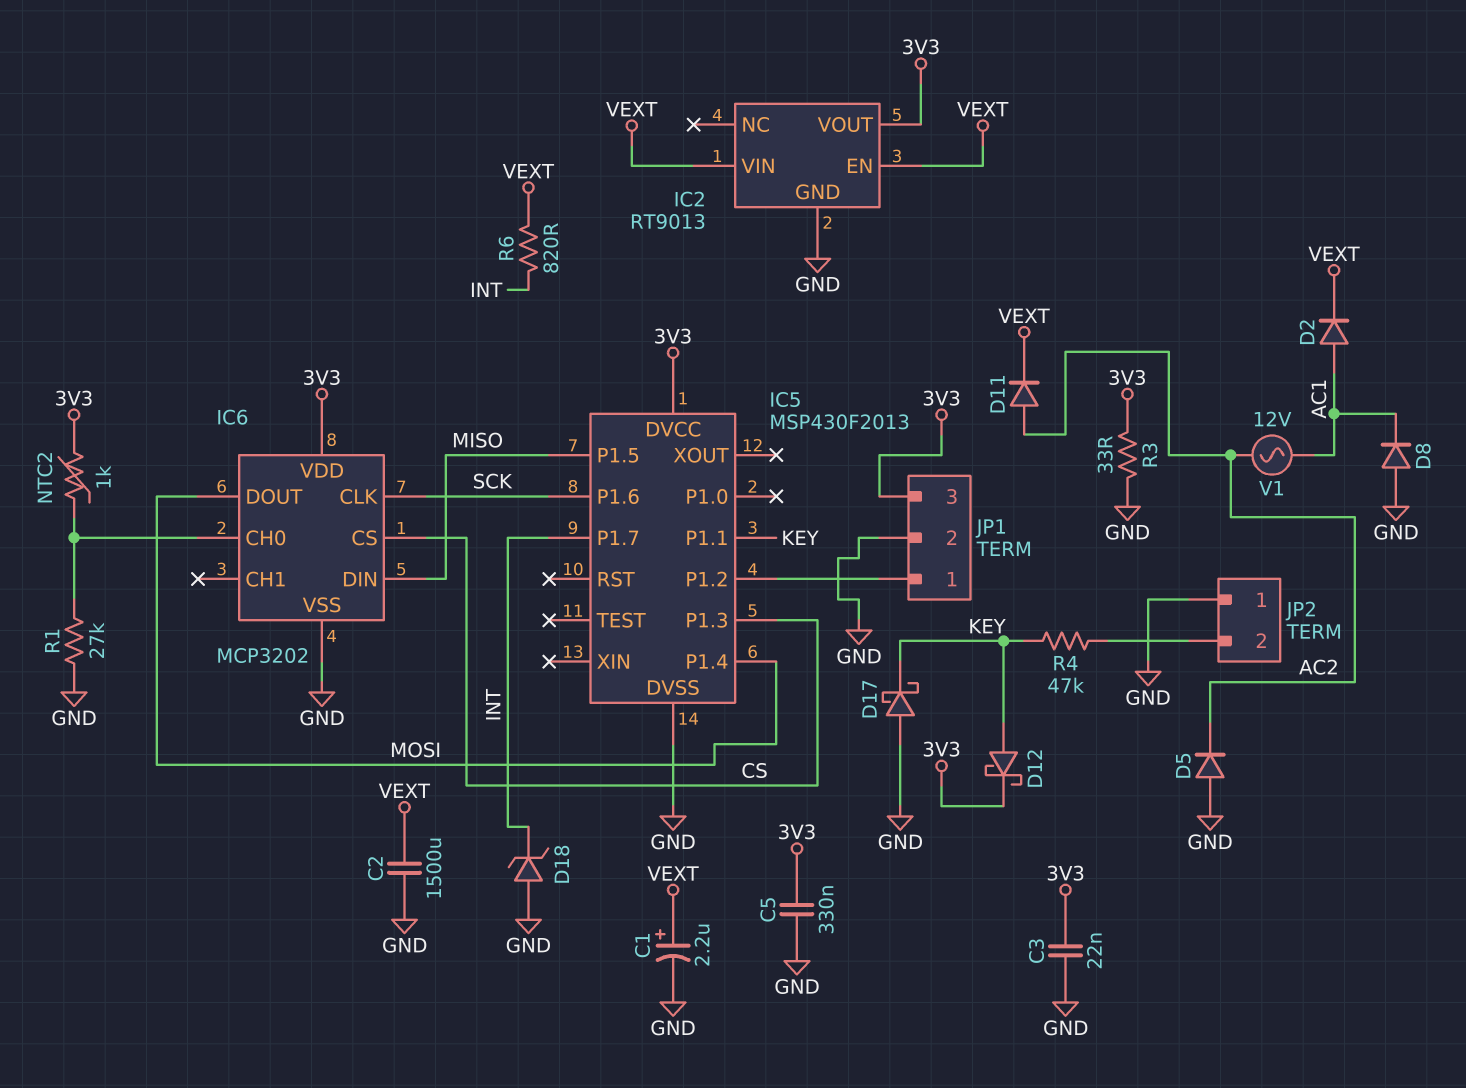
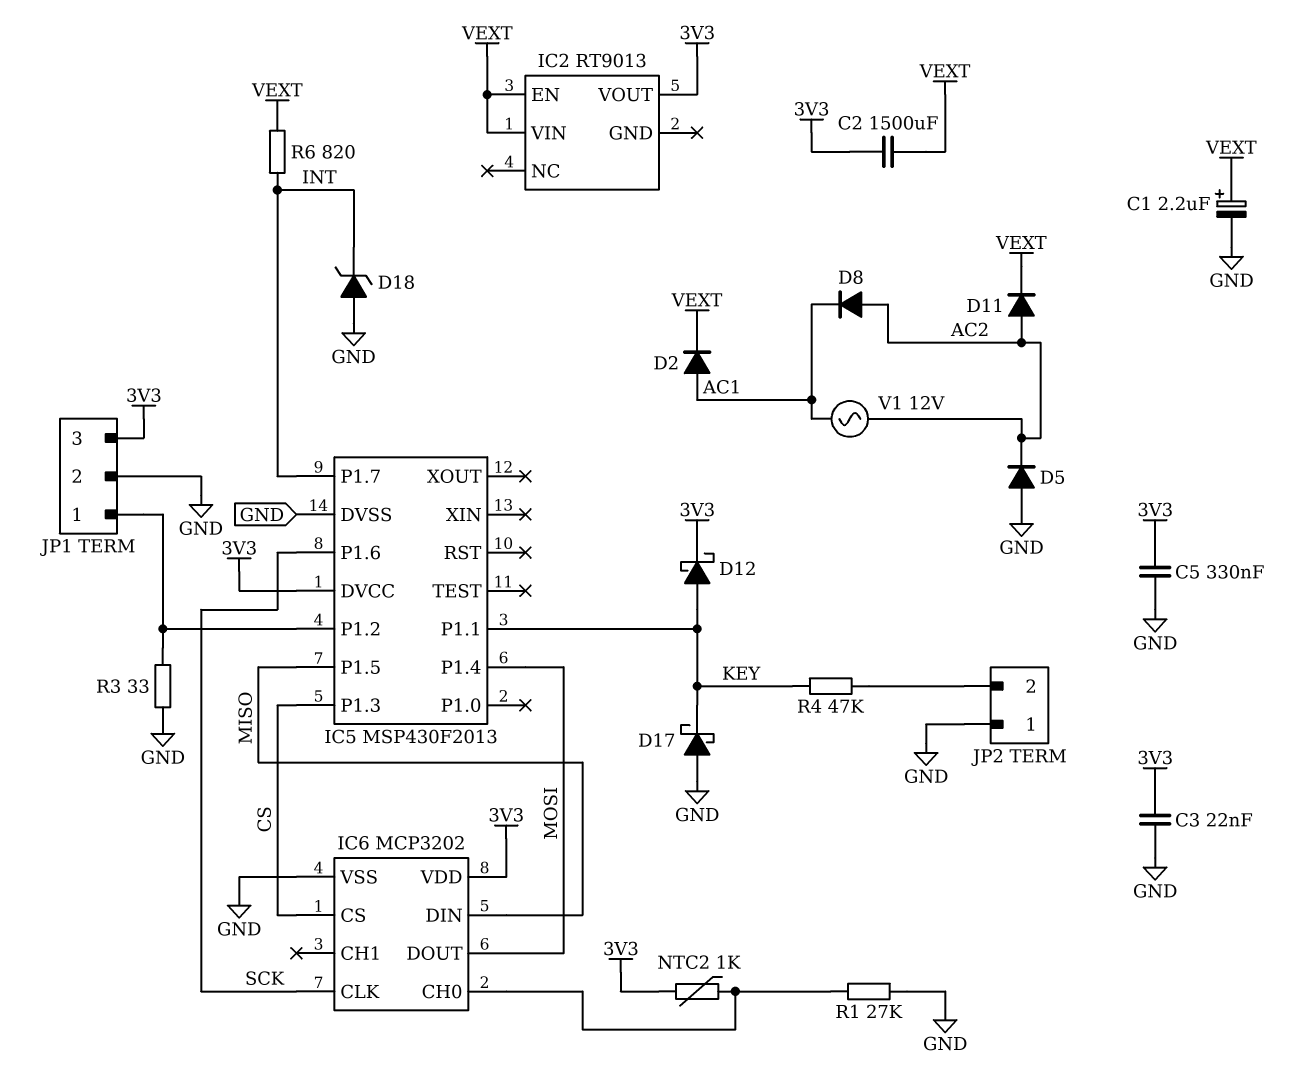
C2: 1500uF (GND, VEXT) -> 1500uF (3V3, VEXT)
D8: diode (A GND, K AC1) -> diode (A AC2, K AC1)
IC2 pin GND: GND -> none
R3: 33 (3V3, GND) -> 33 (GND, IC5/P1.2)

